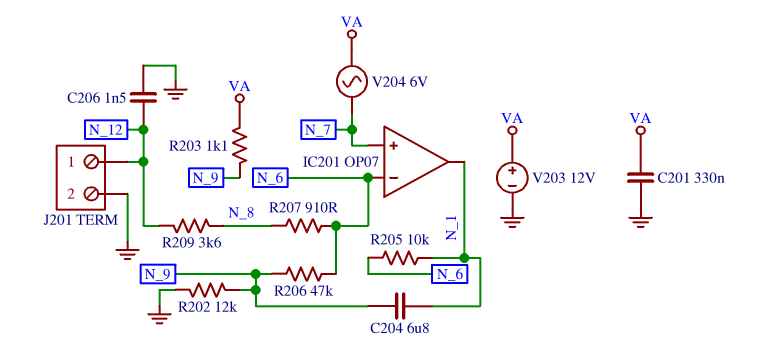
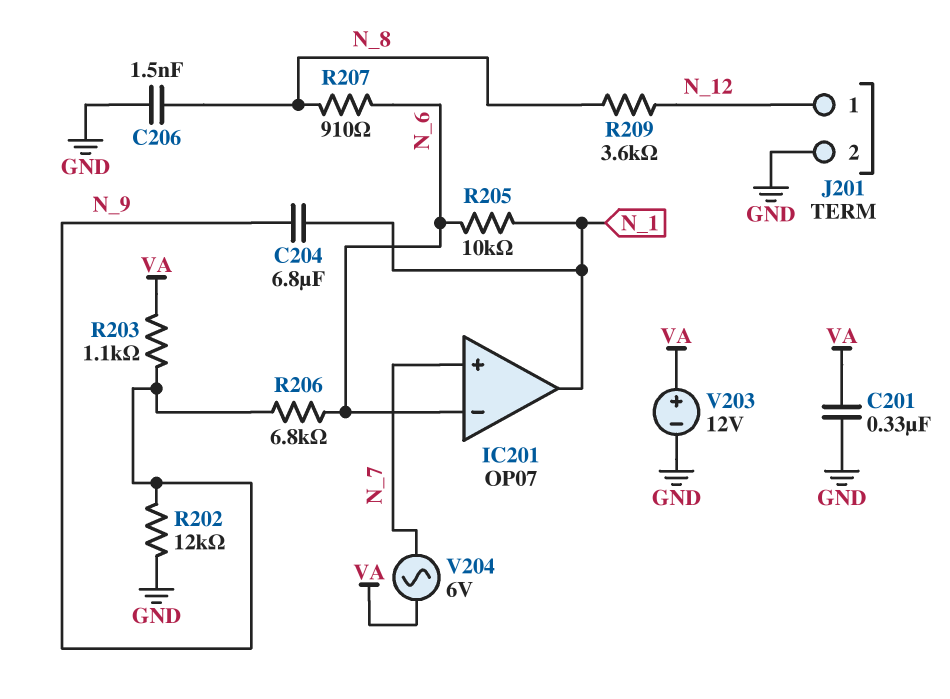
C206: 1.5nF (GND, N_12) -> 1.5nF (GND, N_8)
R206: 47k (N_6, N_9) -> 6.8k (N_6, N_9)

